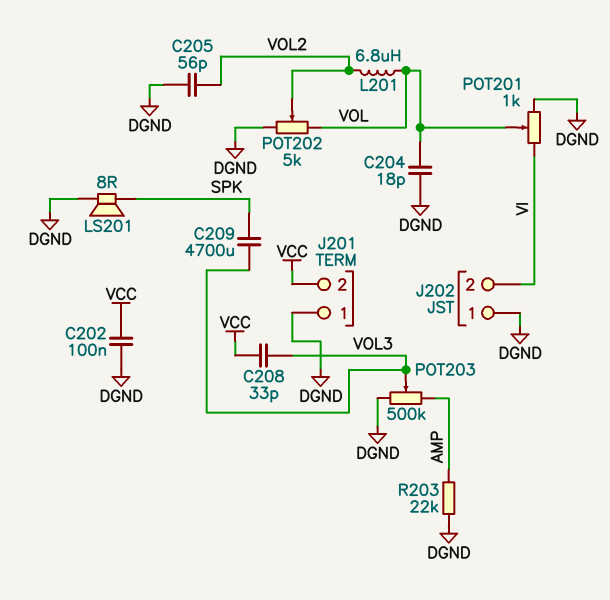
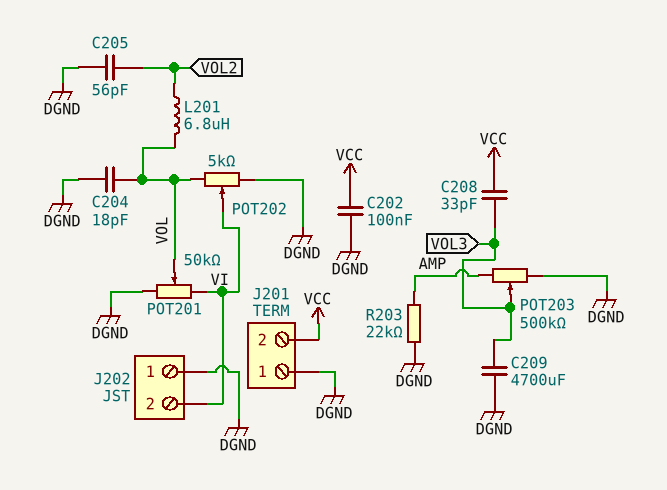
C209: 4700uF (SPK, VOL3) -> 4700uF (DGND, VOL3)
LS201: speaker 8R (DGND, SPK) -> none
POT201: 1k (DGND, VI, wiper VOL) -> 50k (DGND, VI, wiper VOL)
POT202: 5k (DGND, VOL, wiper VOL2) -> 5k (DGND, VOL, wiper VI)

